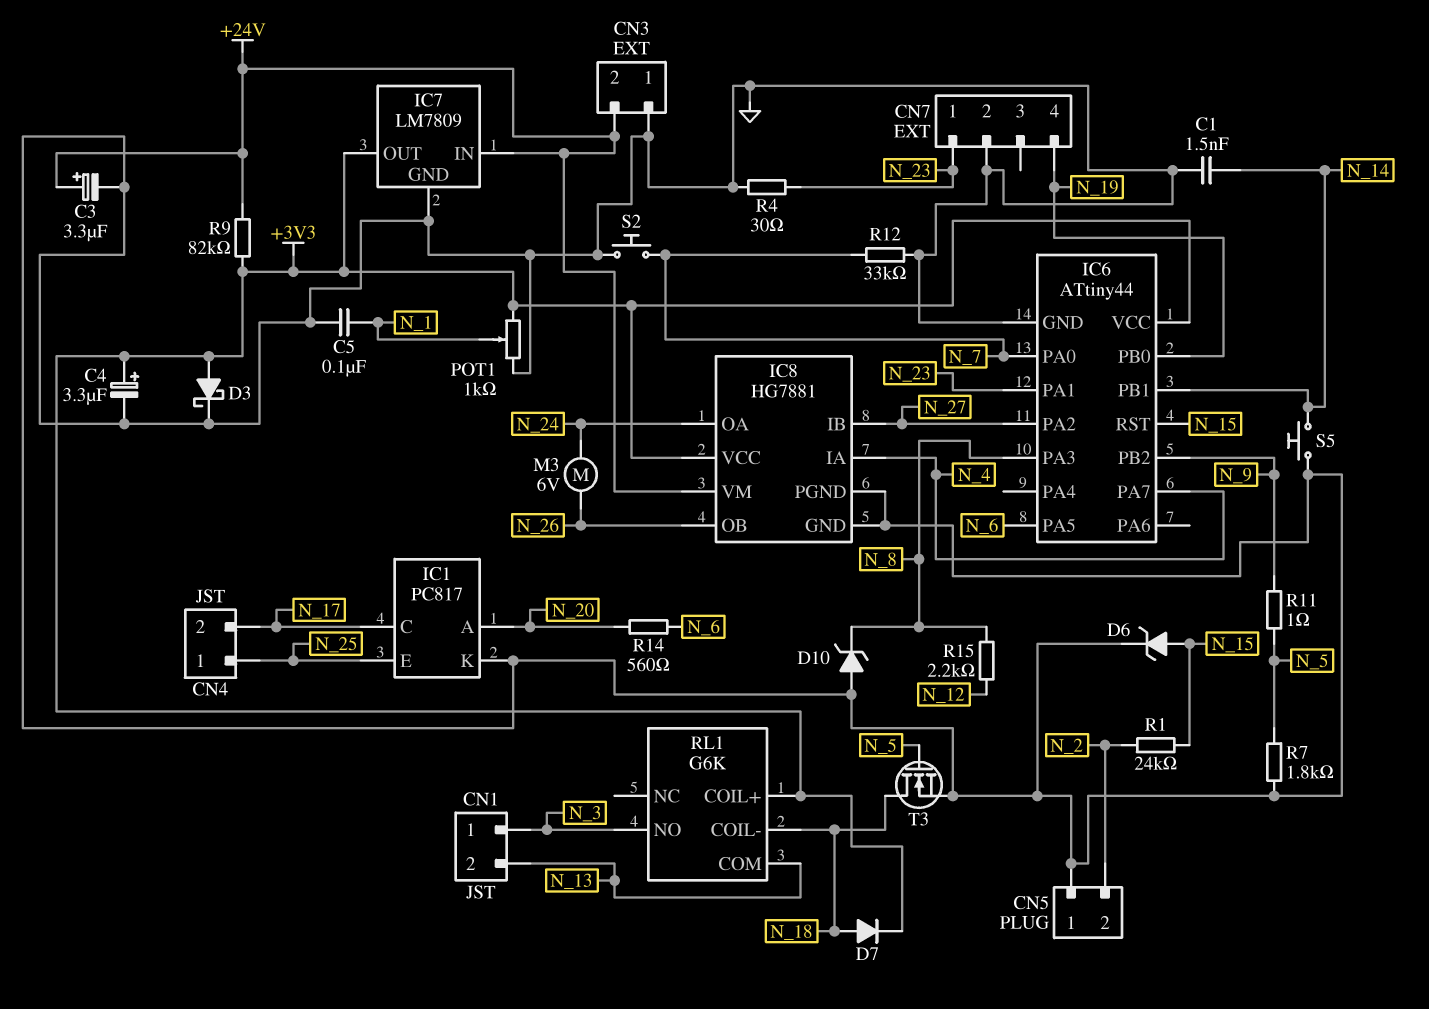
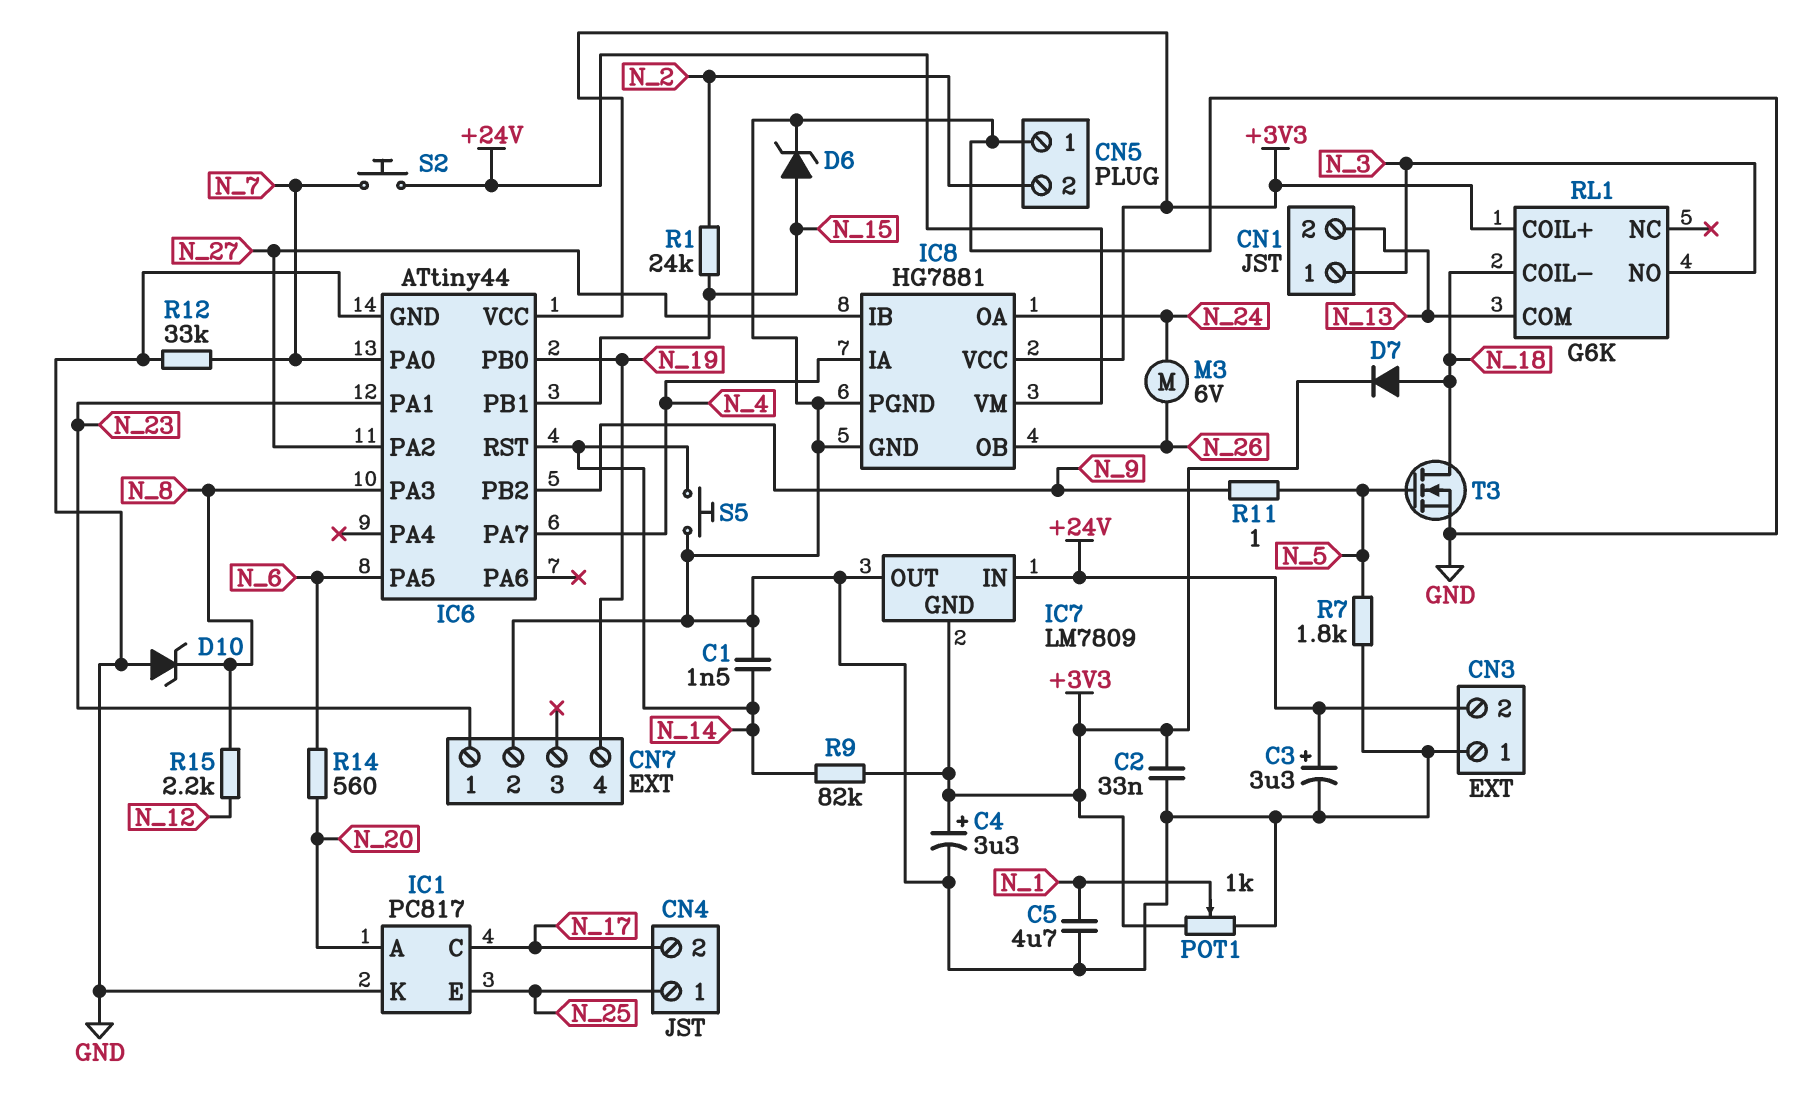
C2: none -> 33nF (+3V3, GND)
C5: 100nF (GND, N_1) -> 4.7uF (GND, N_1)
D3: schottky (A +3V3, K GND) -> none
IC6 pin PB1: N_14 -> N_15
IC6 pin RST: N_15 -> N_14
IC7 pin GND: GND -> +3V3
IC7 pin OUT: +3V3 -> GND
R4: 30 (GND, N_23) -> none
R9: 82k (+3V3, +24V) -> 82k (+3V3, N_14)
S2: button (GND, N_7) -> button (+24V, N_7)

